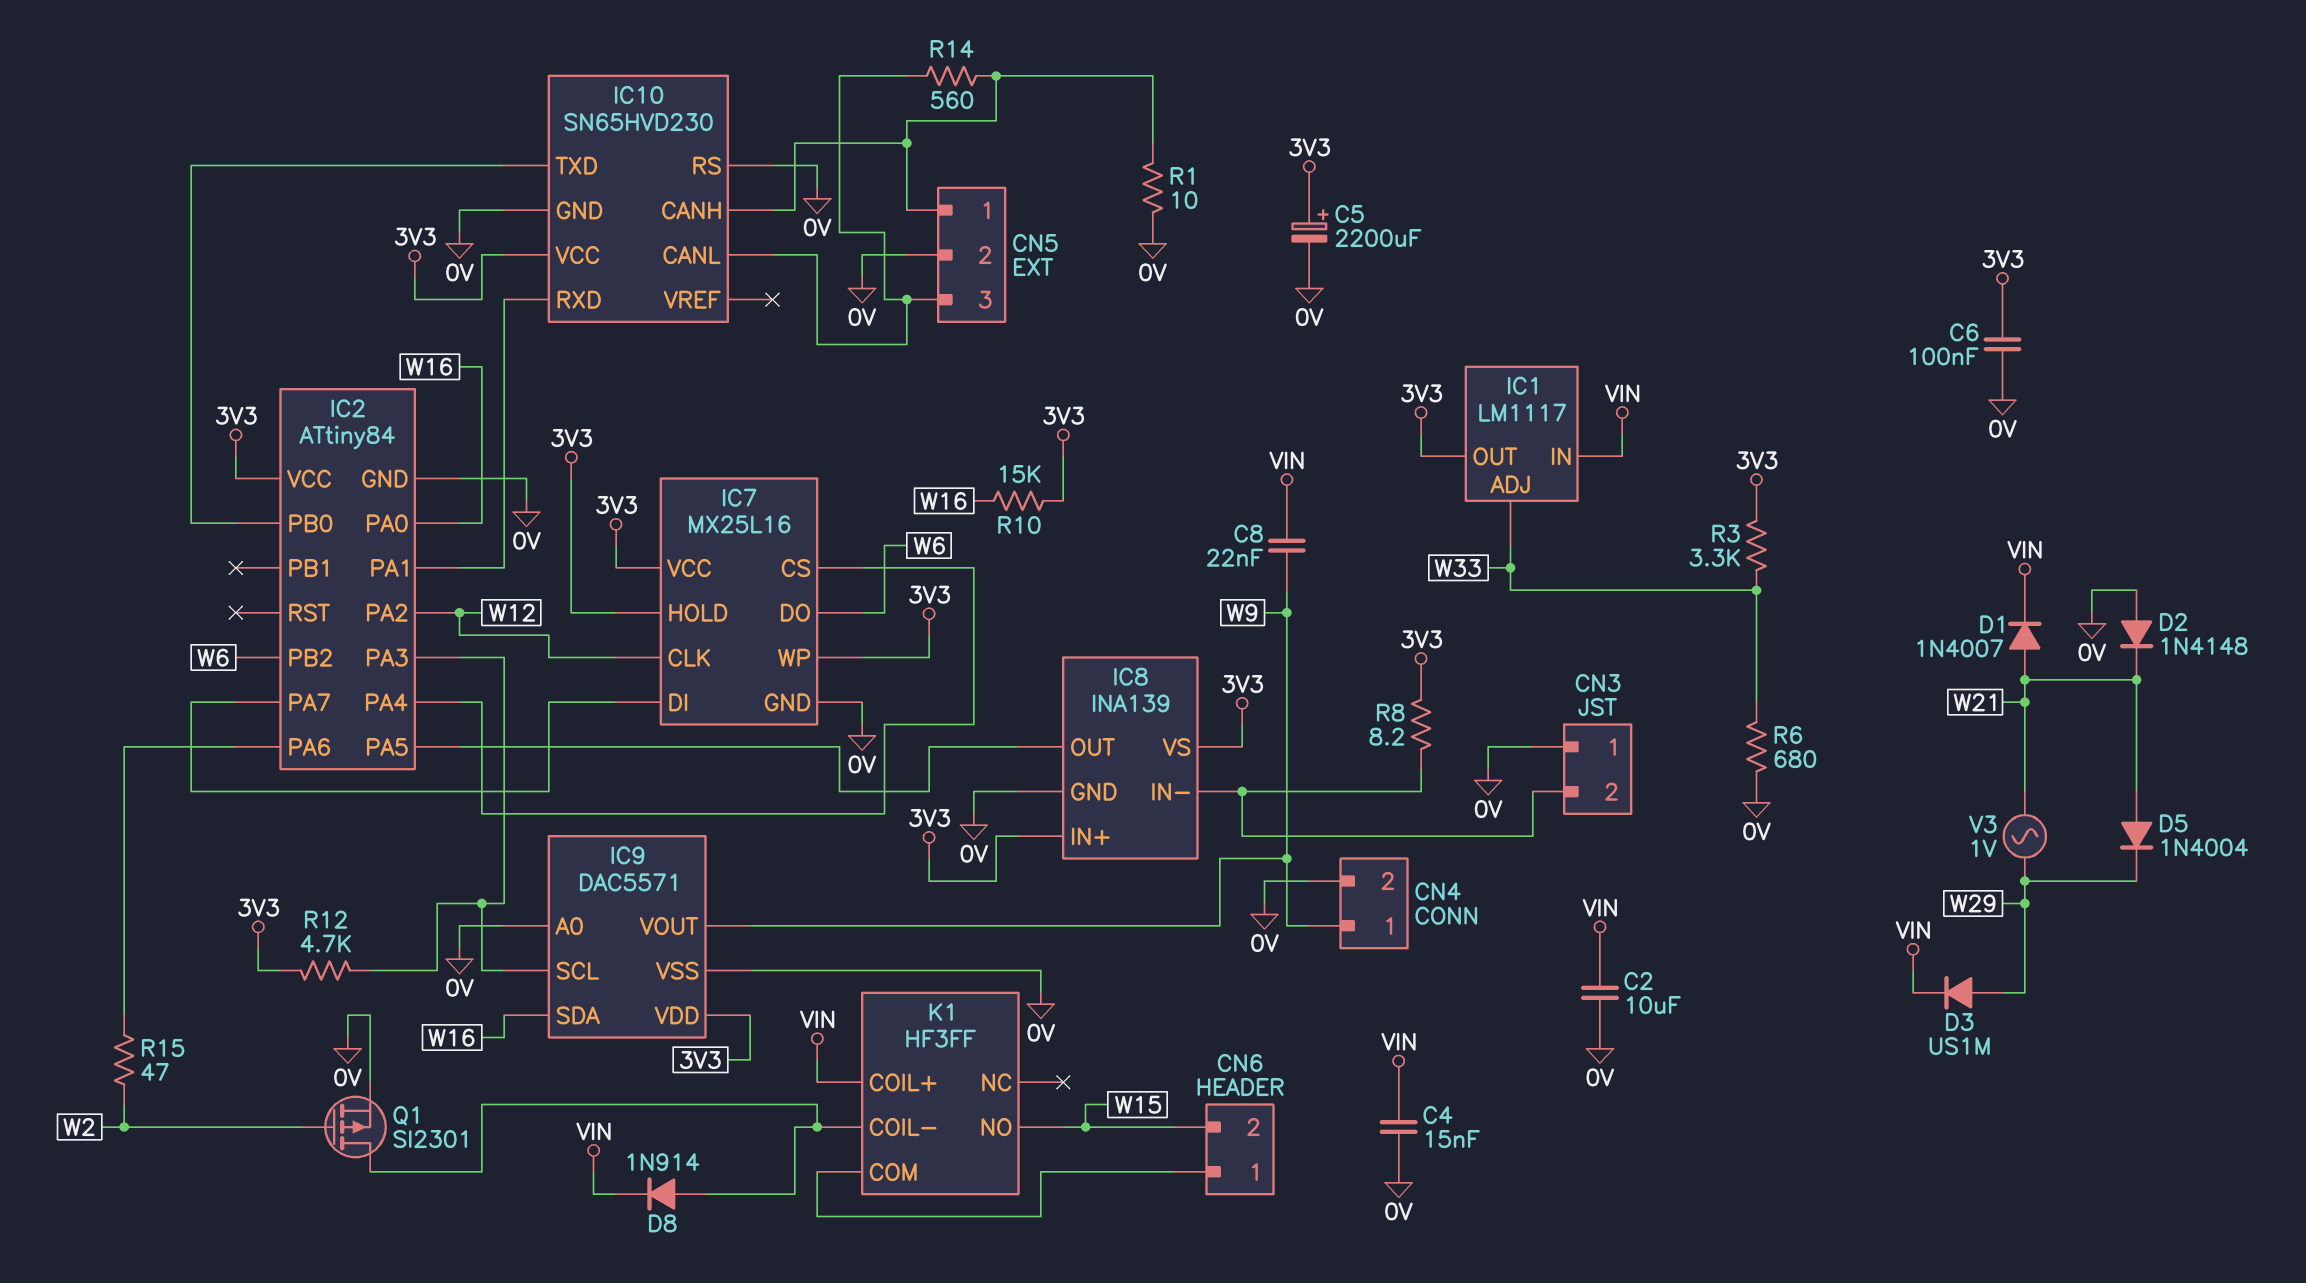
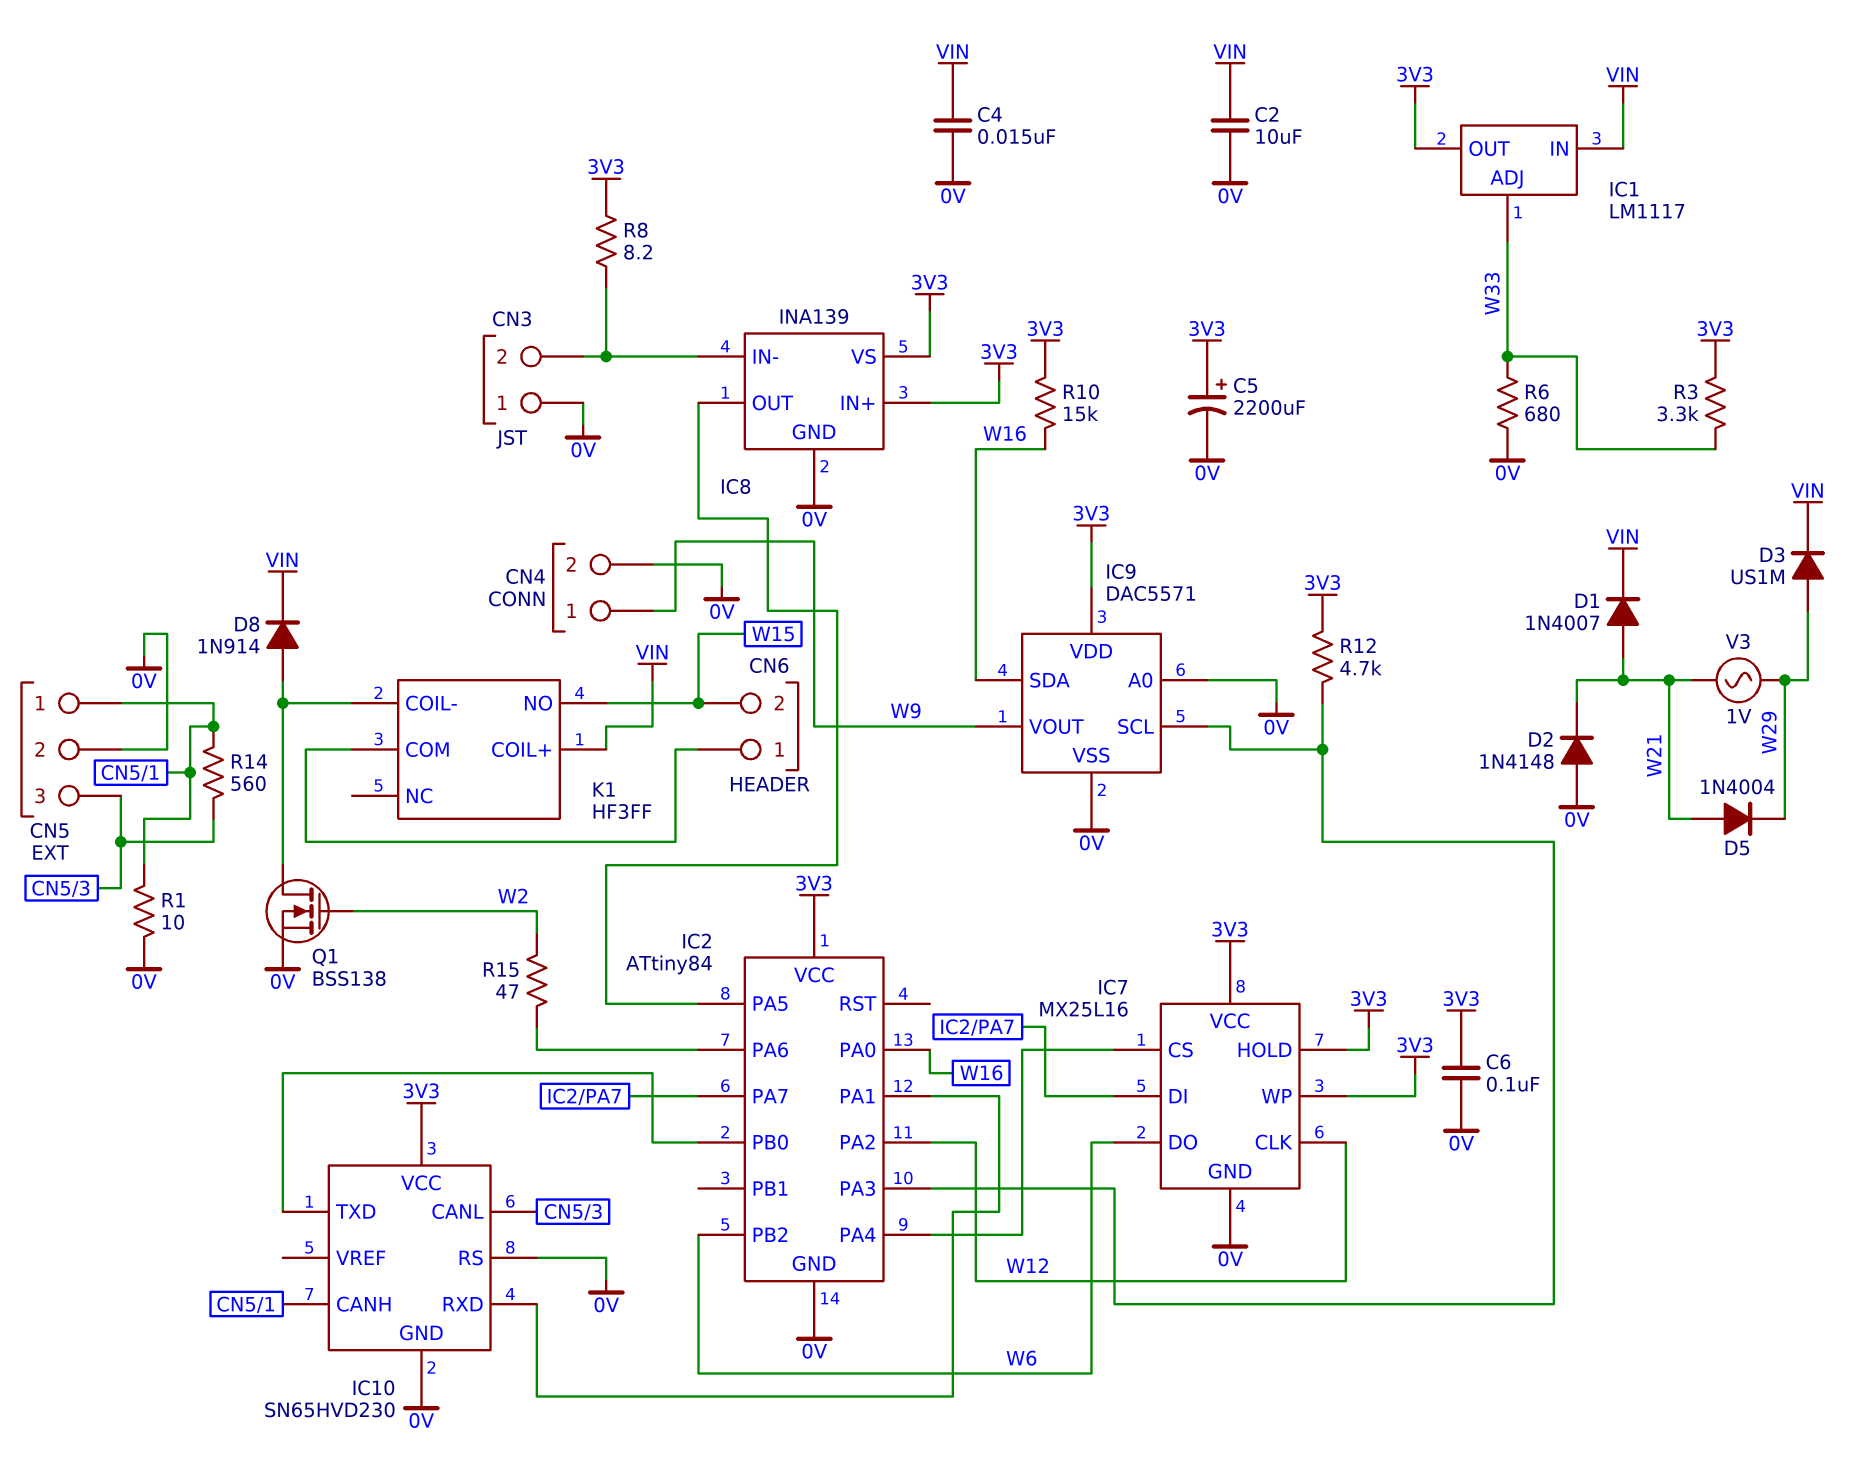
C8: 22nF (VIN, W9) -> none
Q1: PMOS SI2301 (G W2, D K1/COIL-, S 0V) -> NMOS BSS138 (G W2, D K1/COIL-, S 0V)

